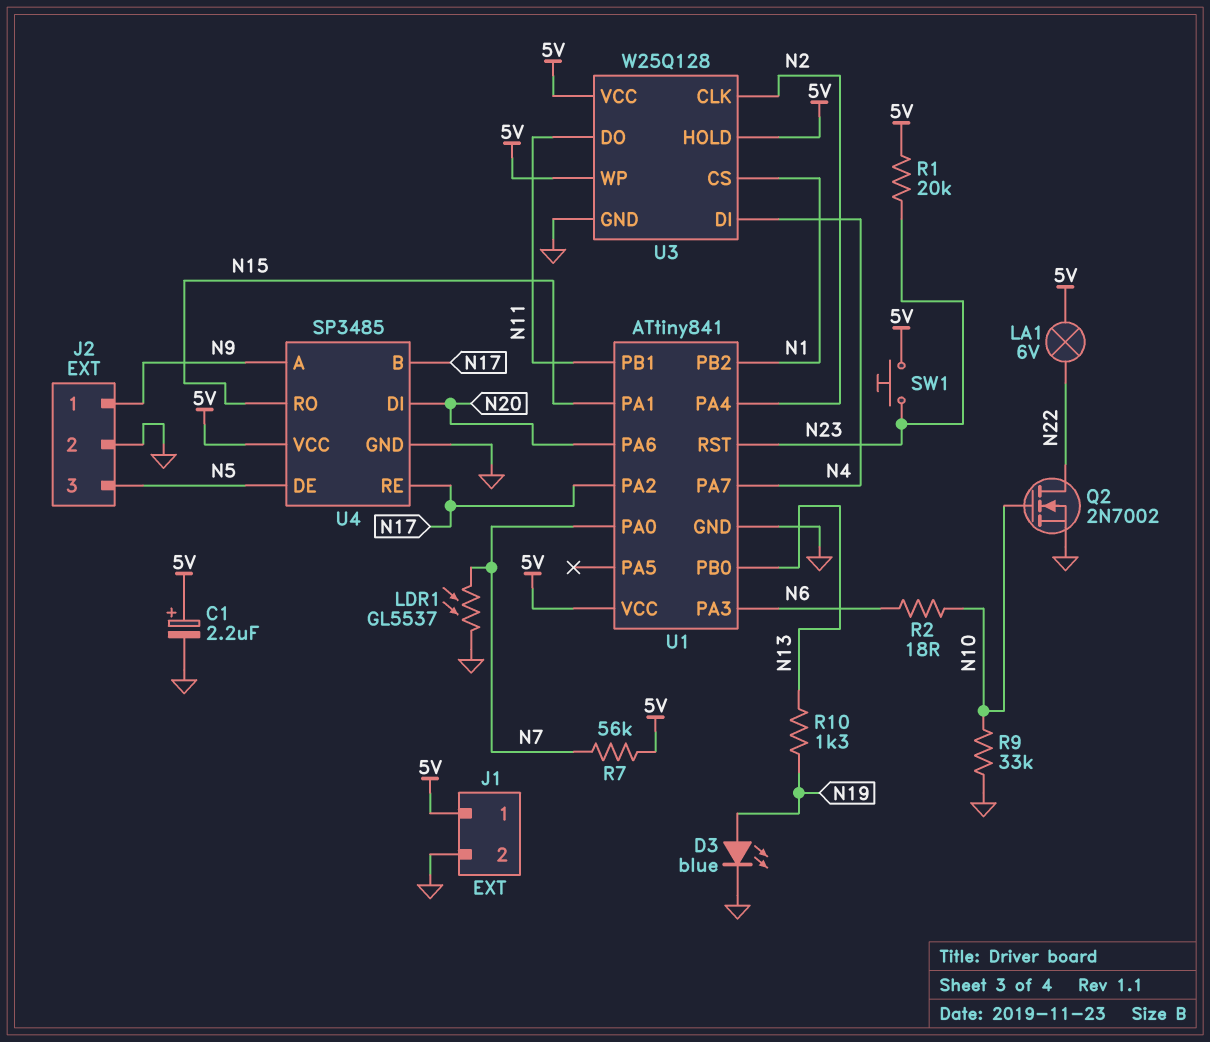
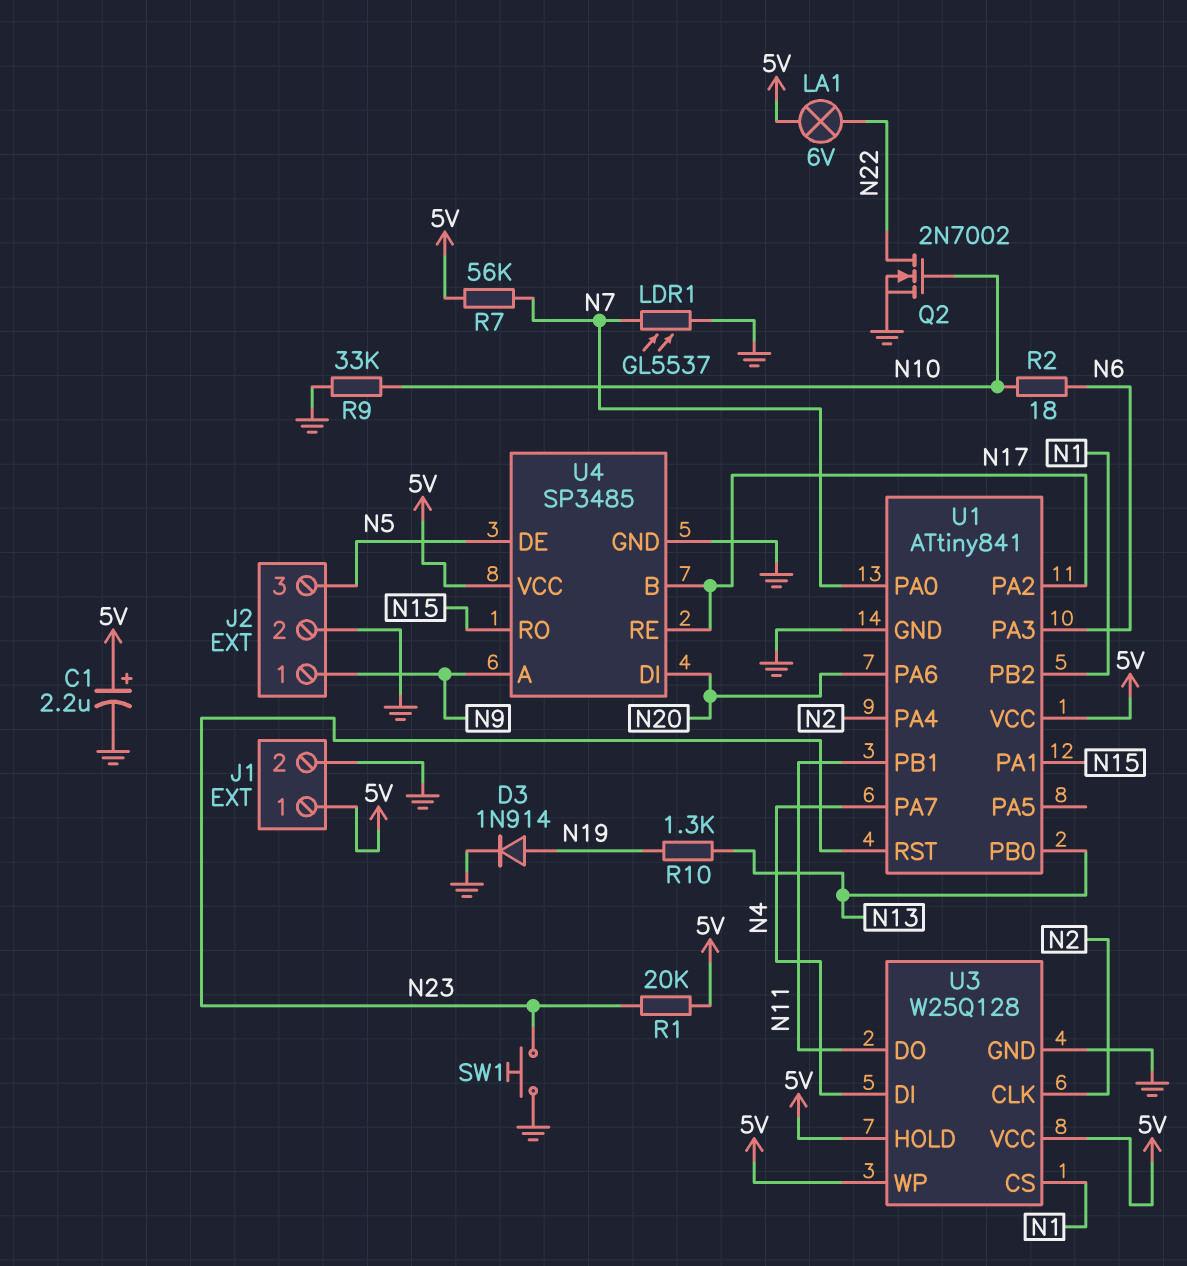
D3: LED blue (A N19, K GND) -> diode 1N914 (A N19, K GND)
SW1: button (5V, N23) -> button (GND, N23)

